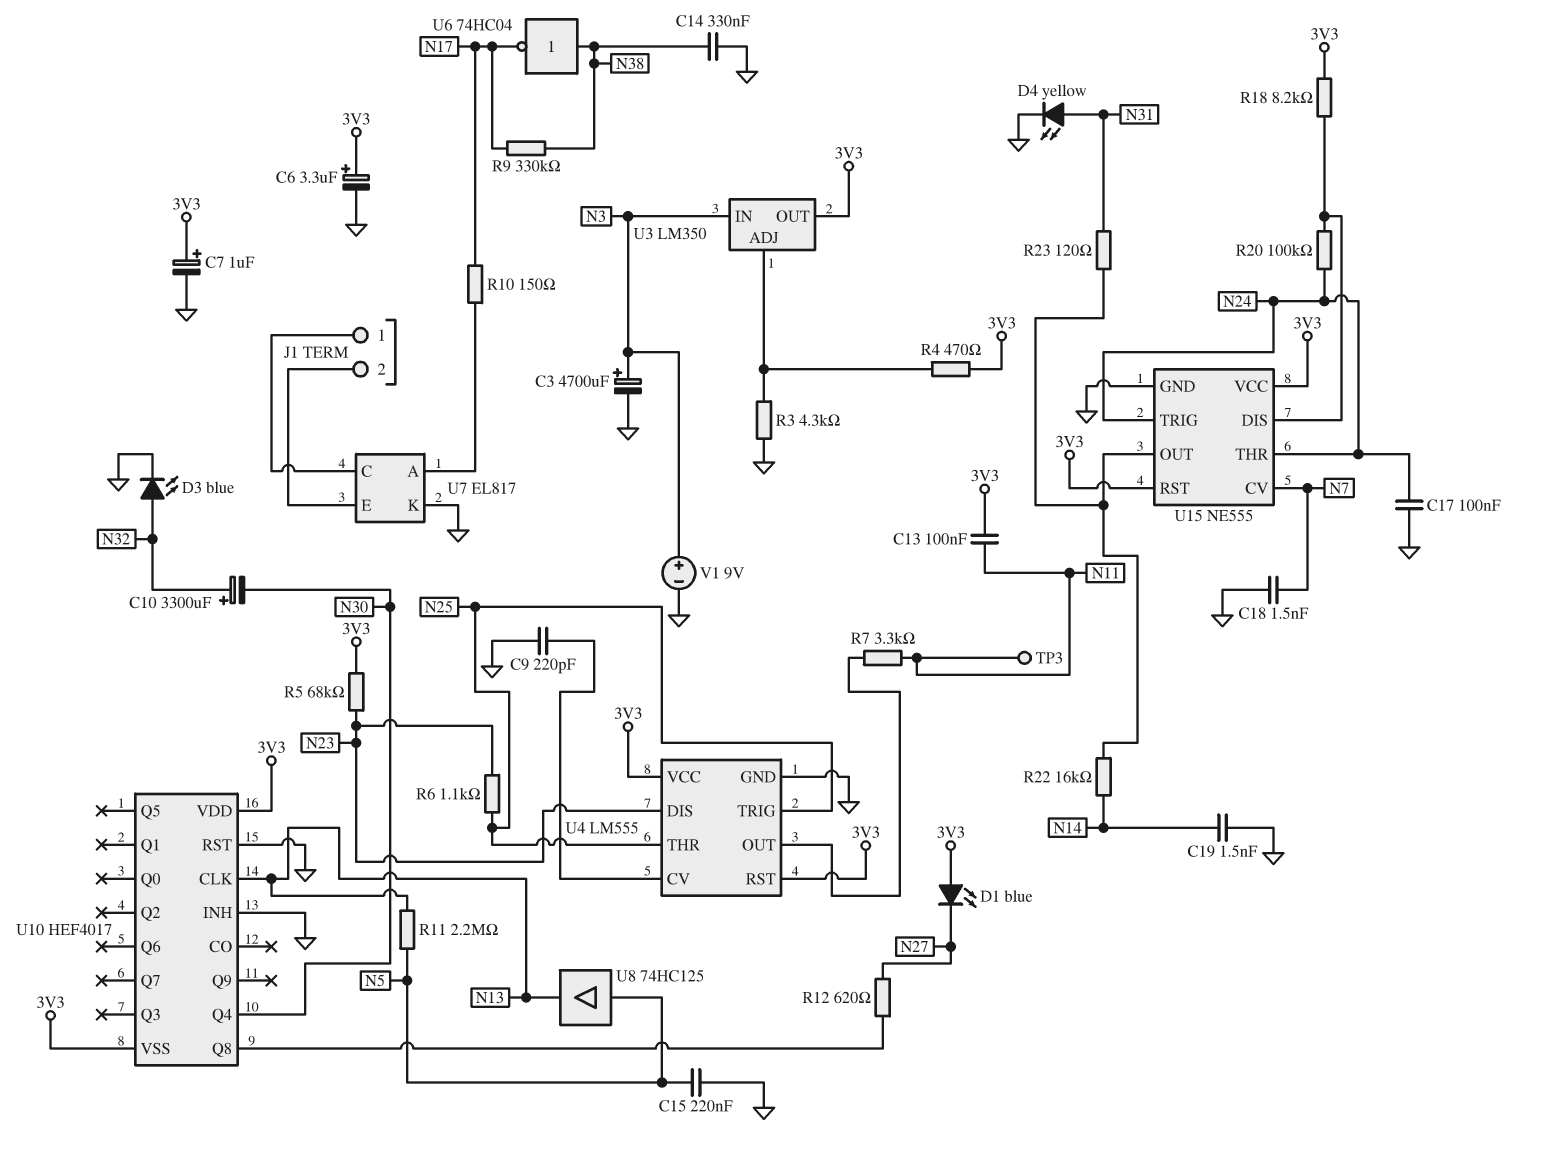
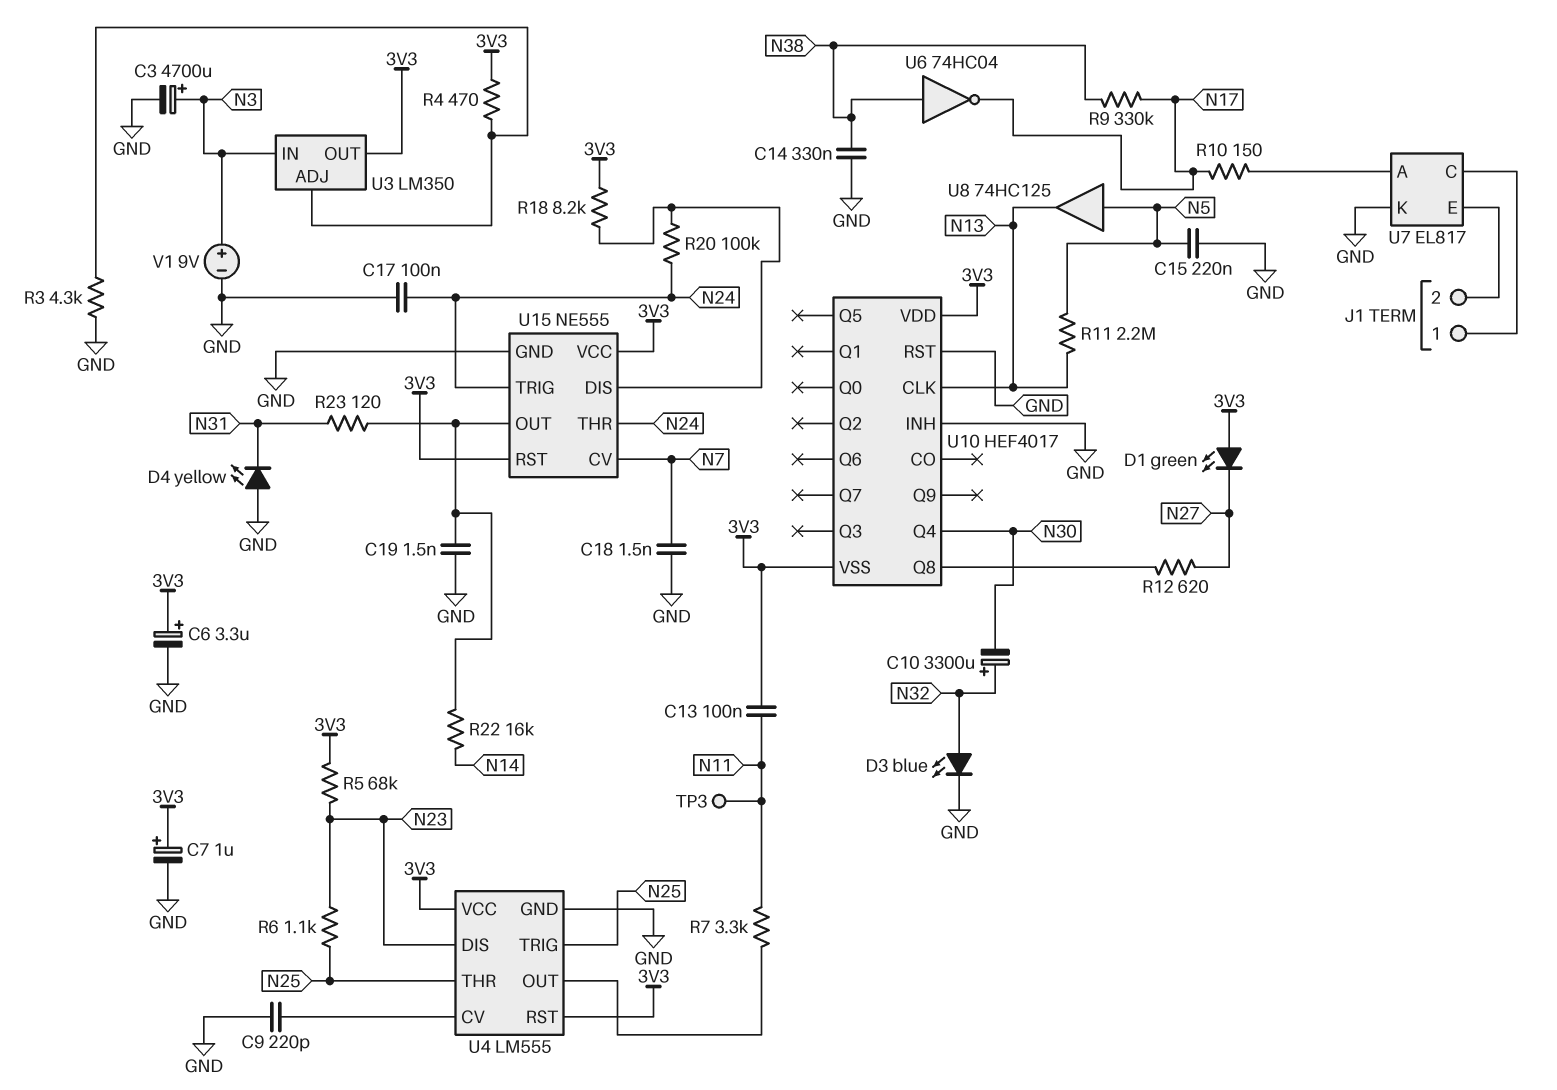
C19: 1.5nF (GND, N14) -> 1.5nF (GND, U15/OUT)
D1: LED blue (A 3V3, K N27) -> LED green (A 3V3, K N27)
D4: LED yellow (A N31, K GND) -> LED yellow (A GND, K N31)

